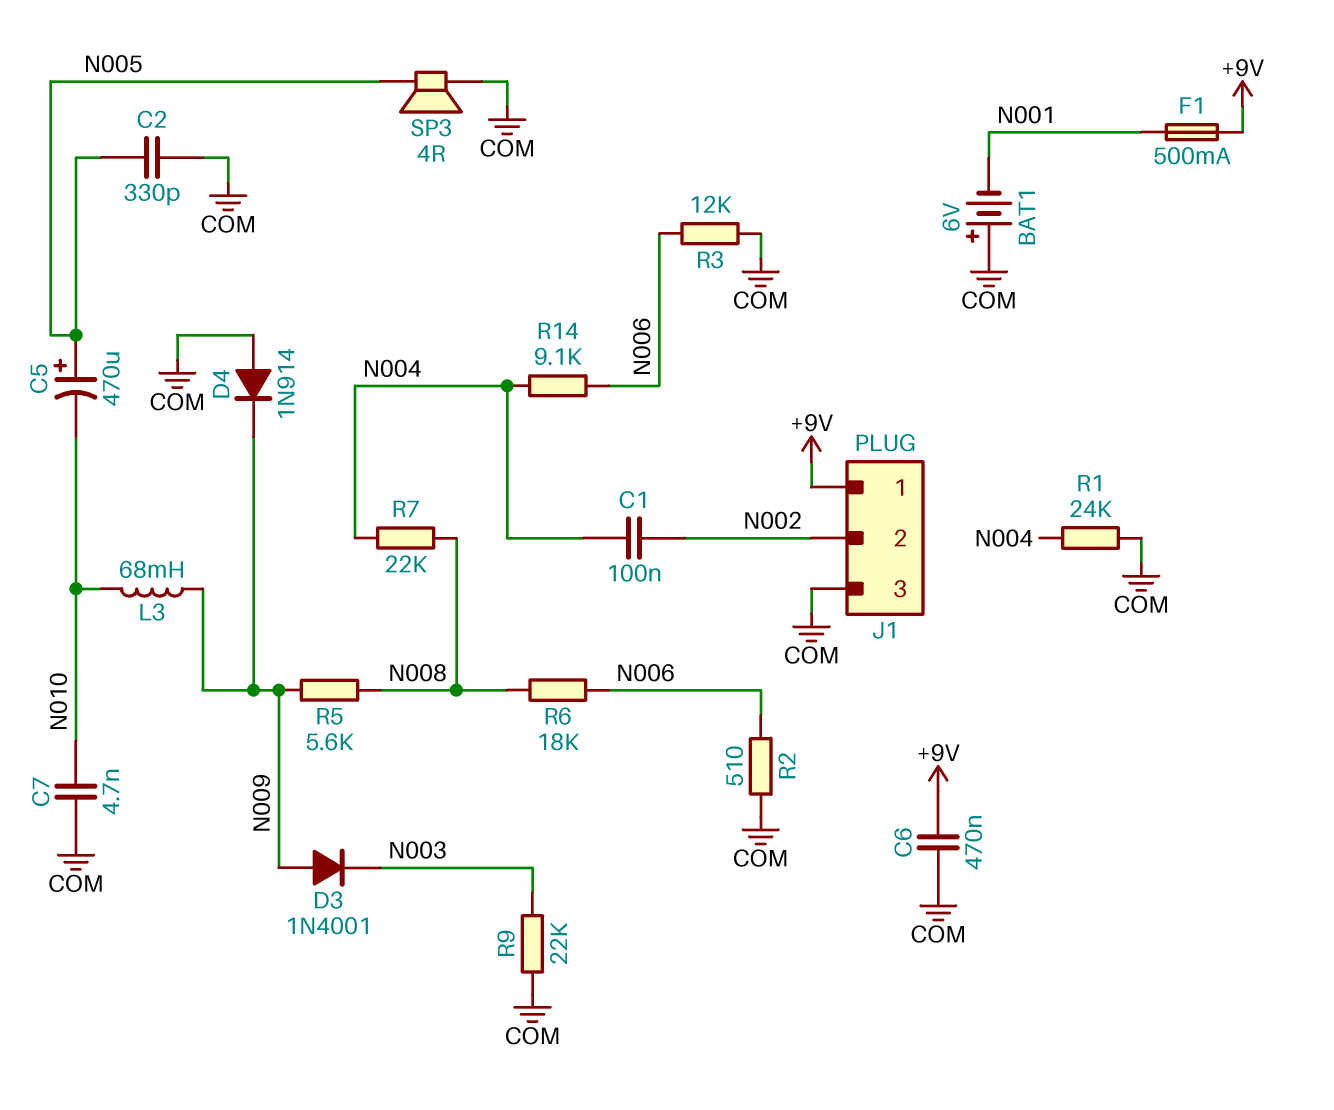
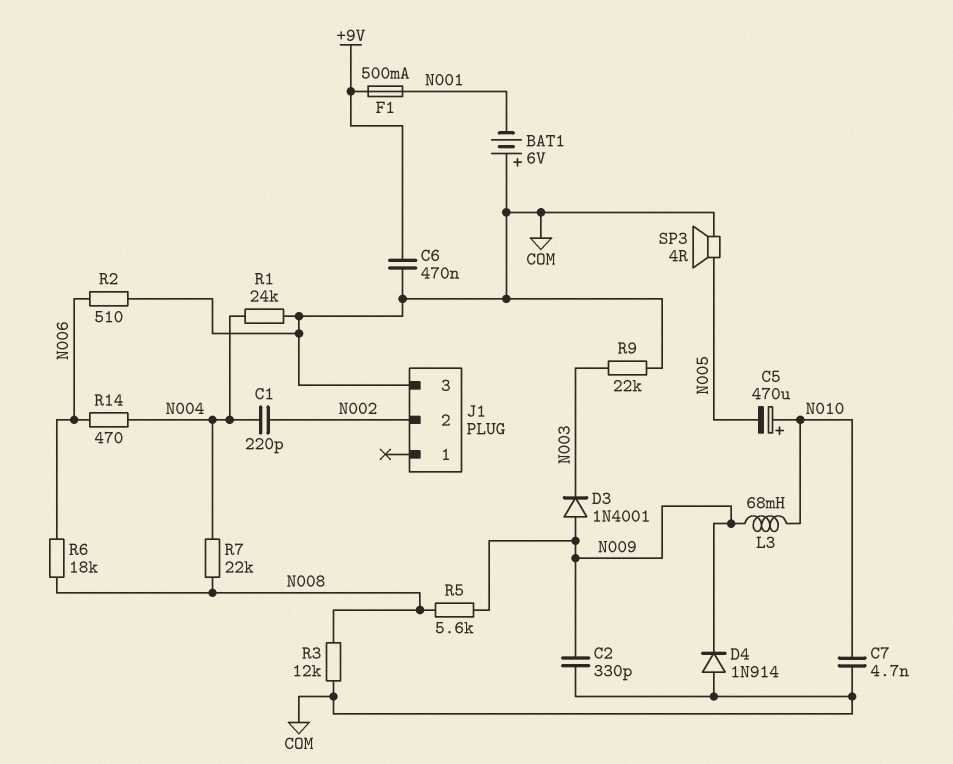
C1: 100nF (N002, N004) -> 220pF (N002, N004)
C2: 330pF (COM, N005) -> 330pF (COM, N009)
C5: 470uF (plus N005, minus N010) -> 470uF (plus N010, minus N005)
J1 pin 1: +9V -> none
R3: 12k (COM, N006) -> 12k (COM, N008)
R14: 9.1k (N004, N006) -> 470 (N004, N006)

